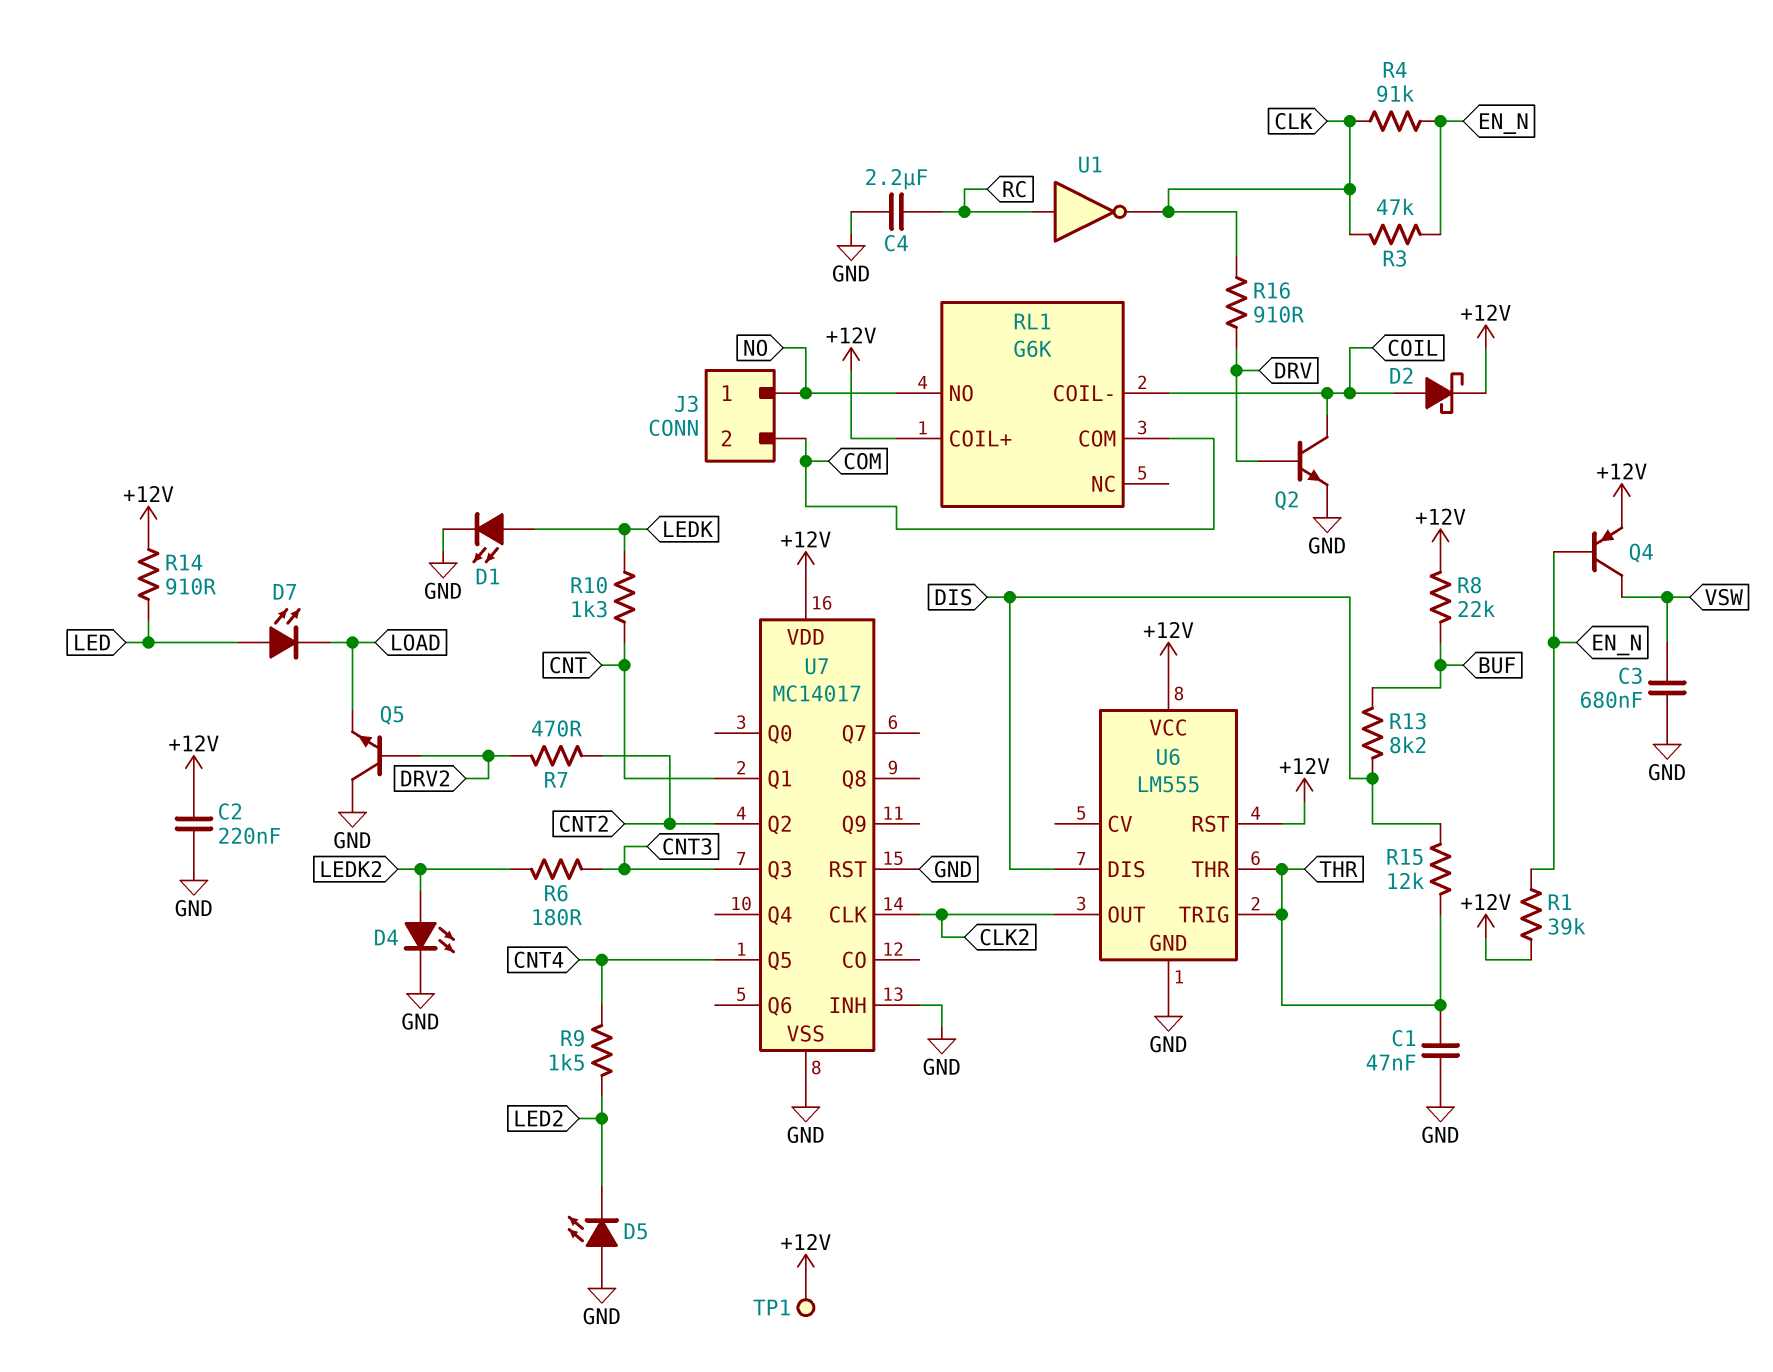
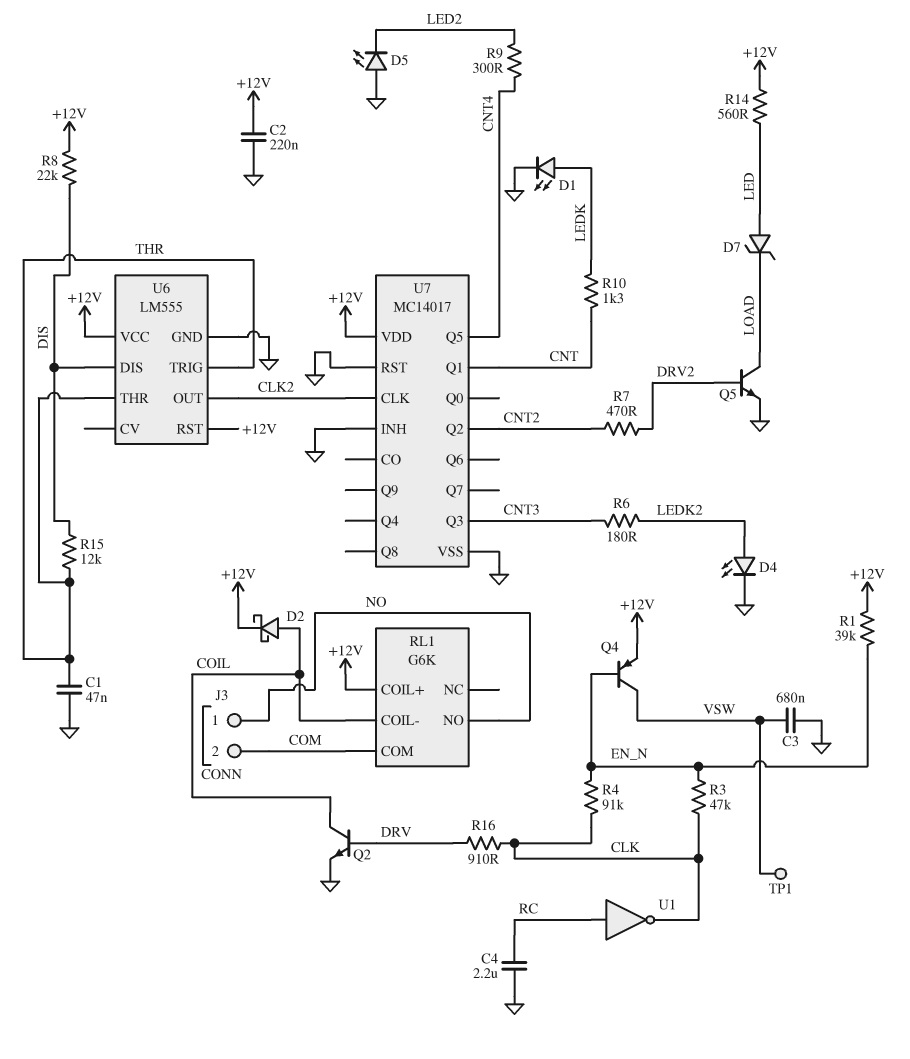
D7: LED (A LED, K LOAD) -> zener (A LED, K LOAD)
Q5: NPN (B DRV2, C GND, E LOAD) -> NPN (B DRV2, C LOAD, E GND)
R8: 22k (+12V, BUF) -> 22k (+12V, DIS)
R9: 1.5k (CNT4, LED2) -> 300 (CNT4, LED2)
R13: 8.2k (BUF, DIS) -> none
R14: 910 (+12V, LED) -> 560 (+12V, LED)
TP1: test point (+12V) -> test point (VSW)

